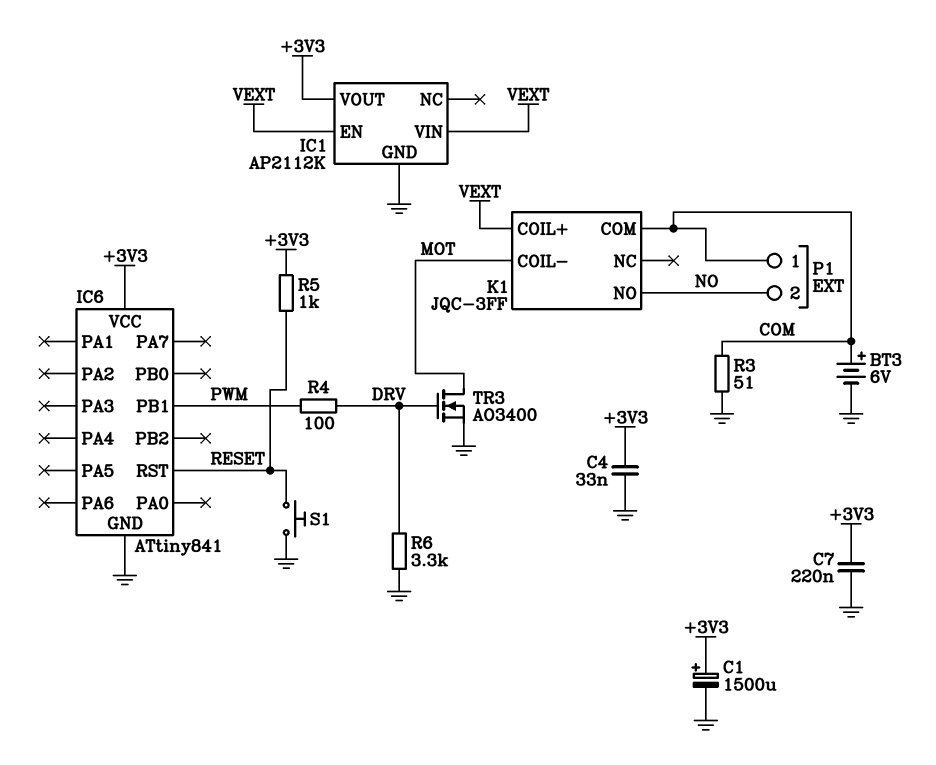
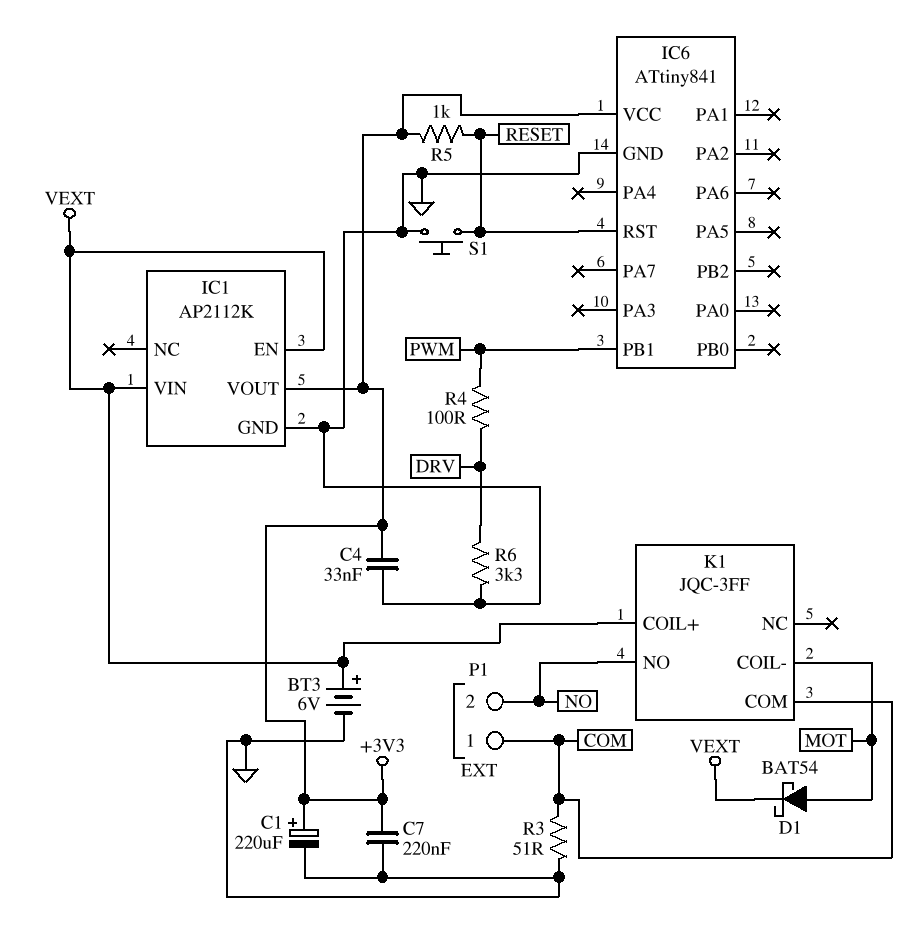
BT3: 6V (plus COM, minus GND) -> 6V (plus VEXT, minus GND)
C1: 1500uF (plus +3V3, minus GND) -> 220uF (plus +3V3, minus GND)
D1: none -> schottky BAT54 (A MOT, K VEXT)
TR3: NMOS AO3400 (G DRV, D MOT, S GND) -> none

